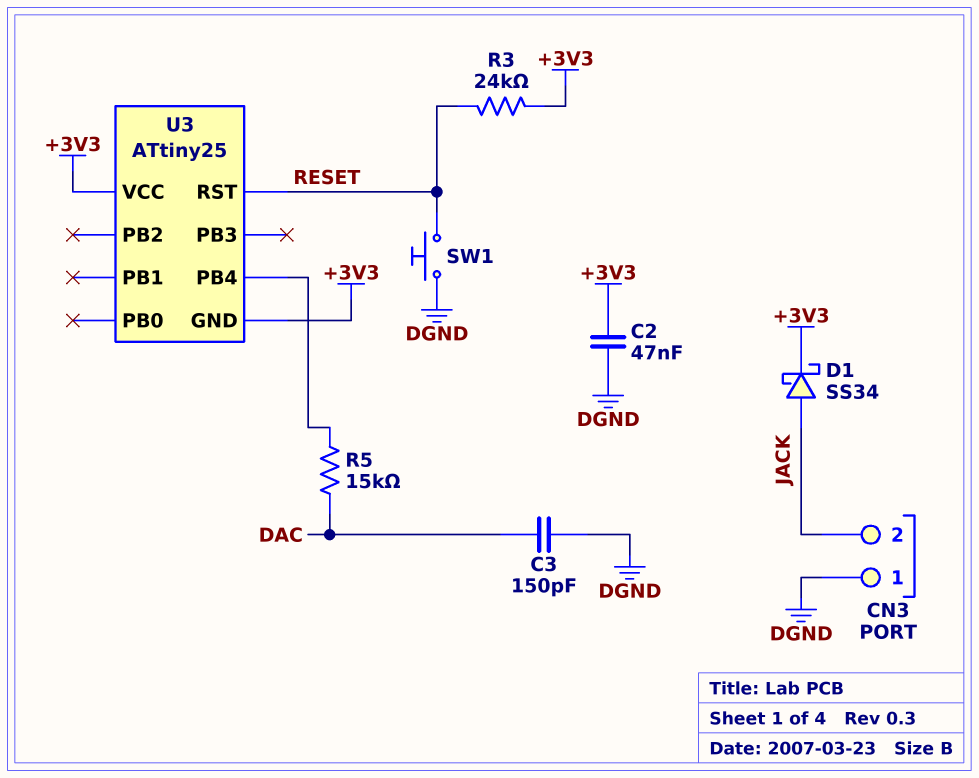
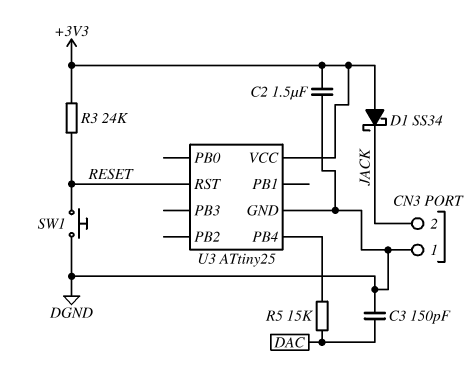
C2: 47nF (+3V3, DGND) -> 1.5uF (+3V3, DGND)
D1: schottky SS34 (A JACK, K +3V3) -> schottky SS34 (A +3V3, K JACK)
U3 pin GND: +3V3 -> DGND

